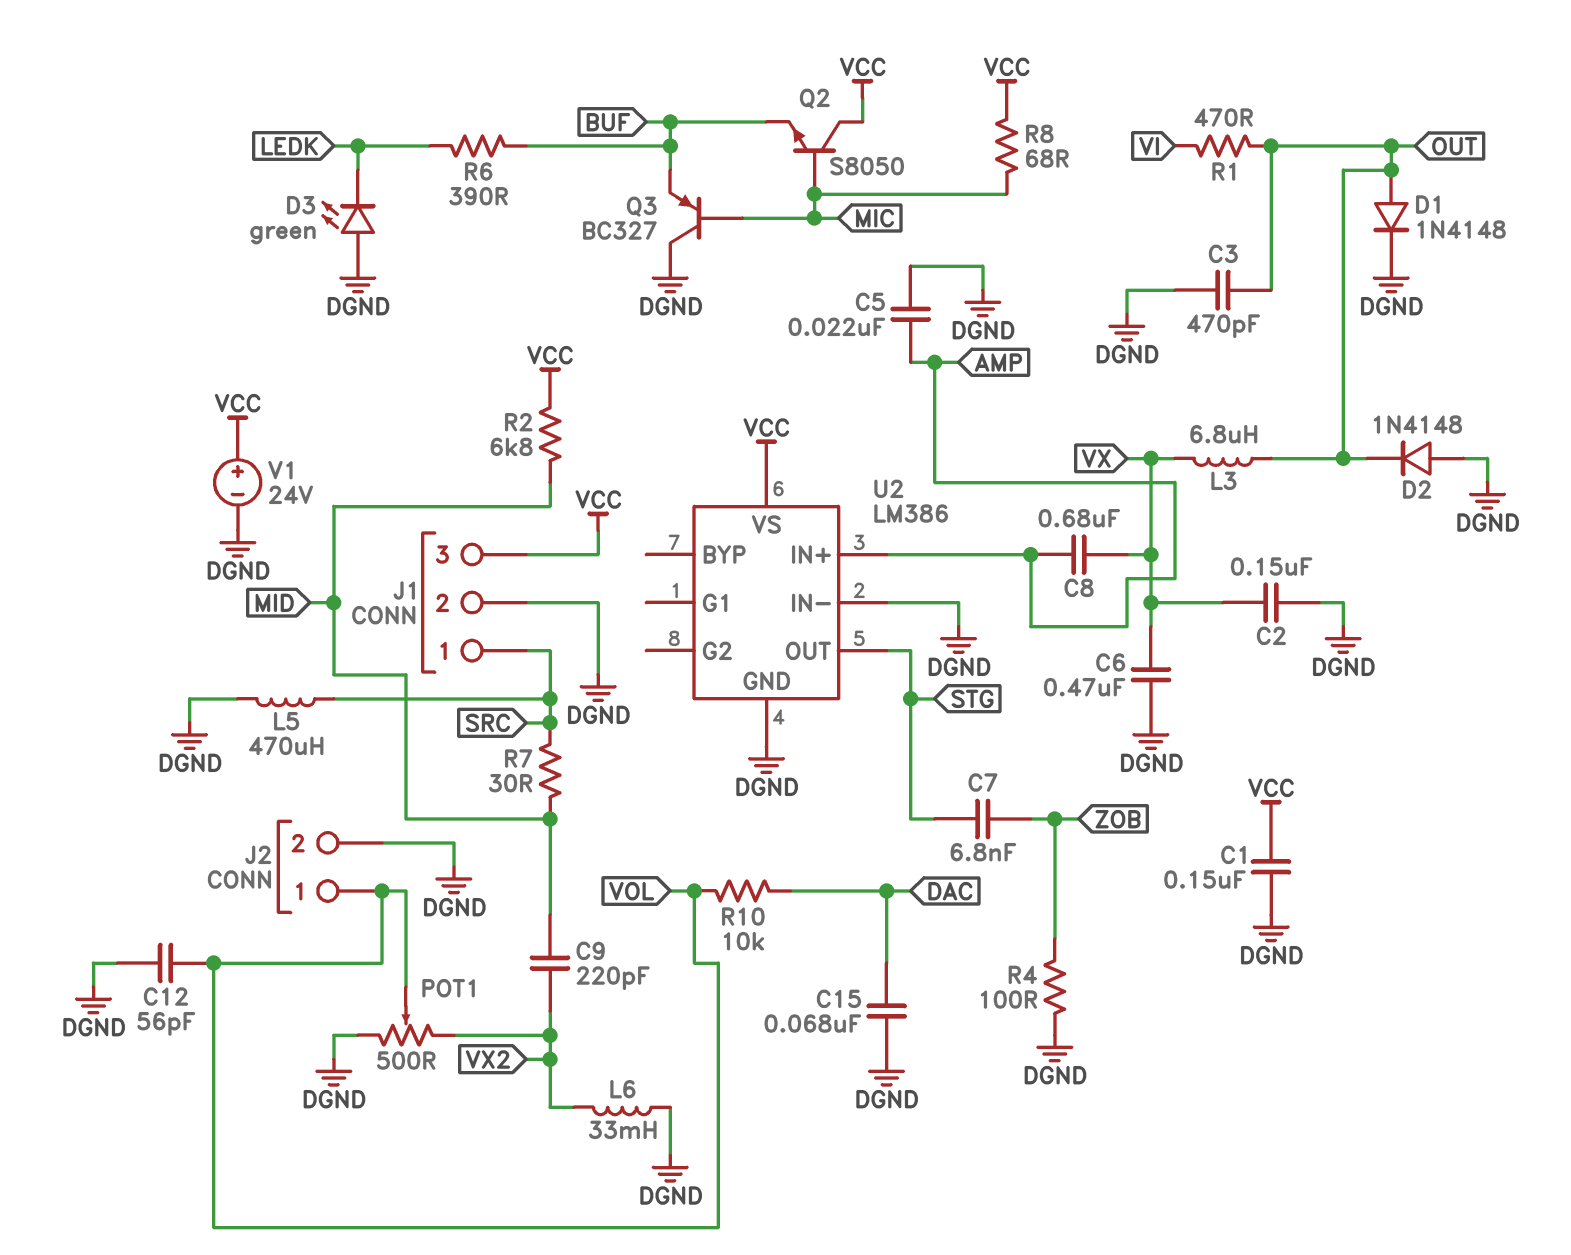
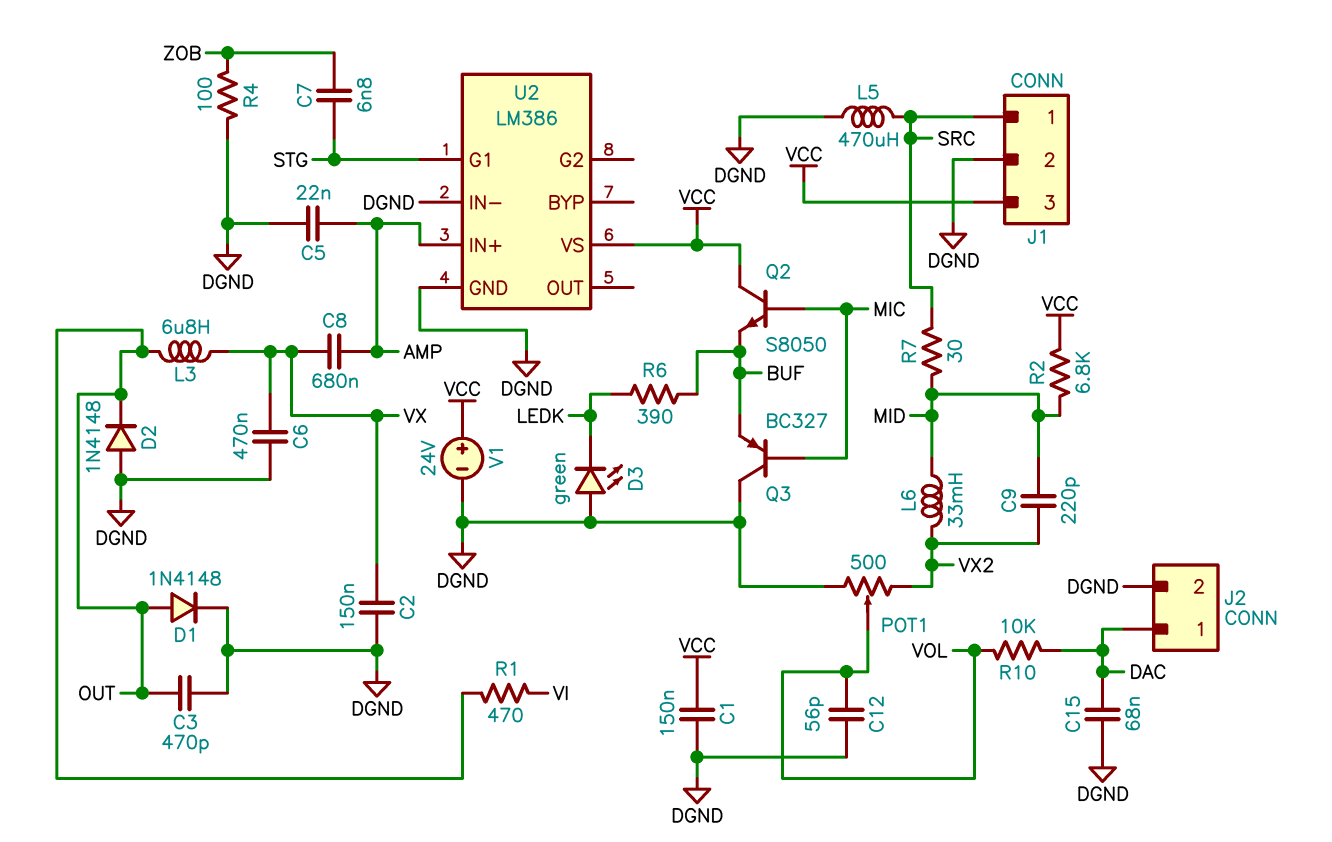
J2 pin 1: VOL -> DAC
L6: 33mH (DGND, VX2) -> 33mH (MID, VX2)
R8: 68 (MIC, VCC) -> none
U2 pin G1: none -> STG
U2 pin OUT: STG -> none

